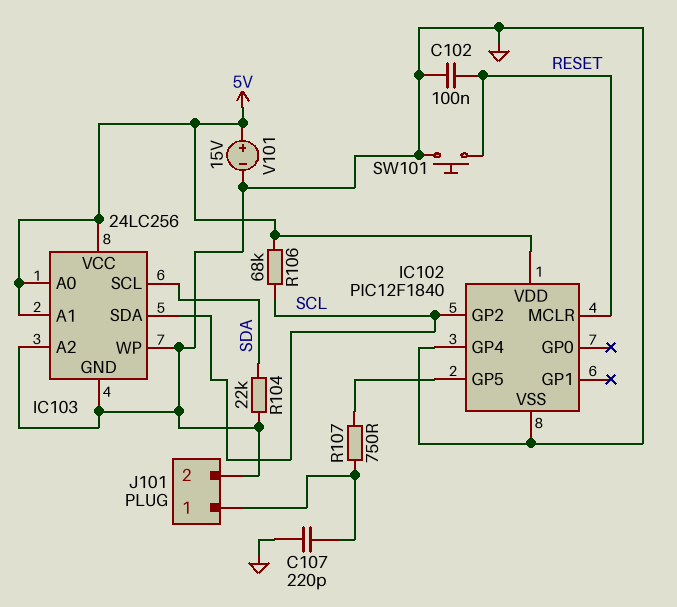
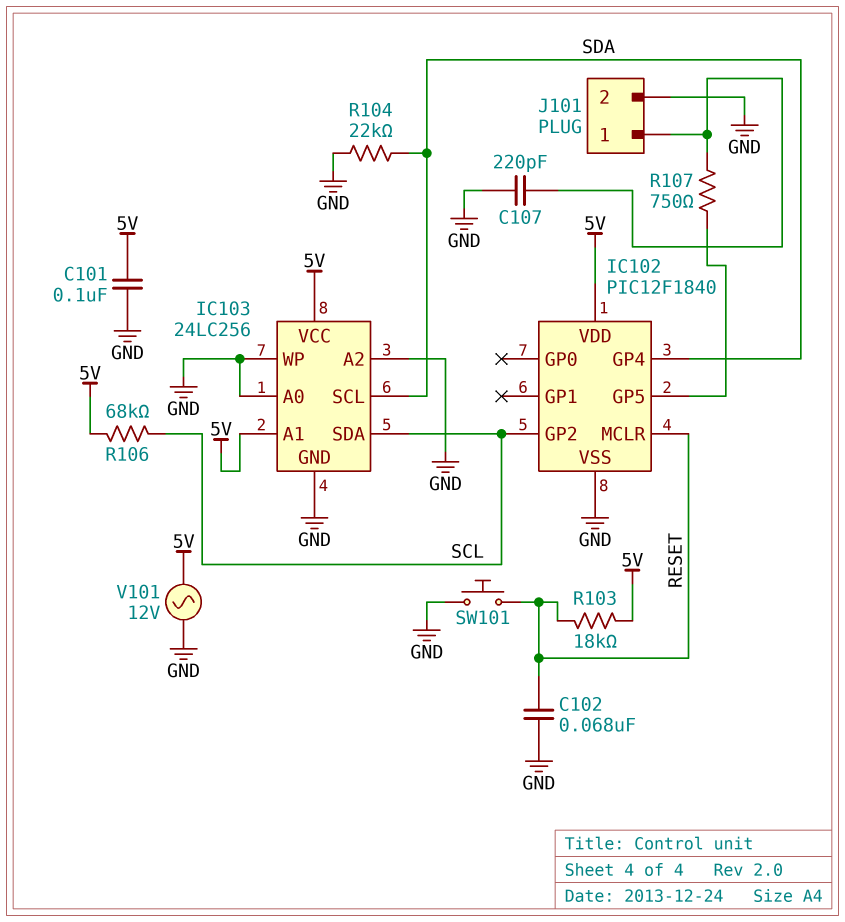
C101: none -> 100nF (5V, GND)
C102: 100nF (GND, RESET) -> 68nF (GND, RESET)
IC102 pin GP4: GND -> SDA
IC103 pin A0: 5V -> GND
R103: none -> 18k (5V, RESET)
V101: 15V (plus 5V, minus GND) -> AC 12V (5V, GND)

